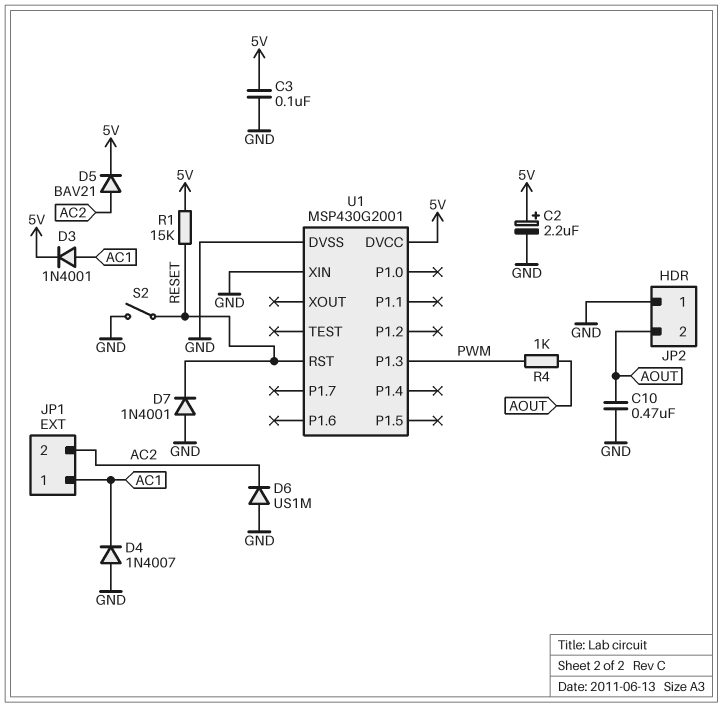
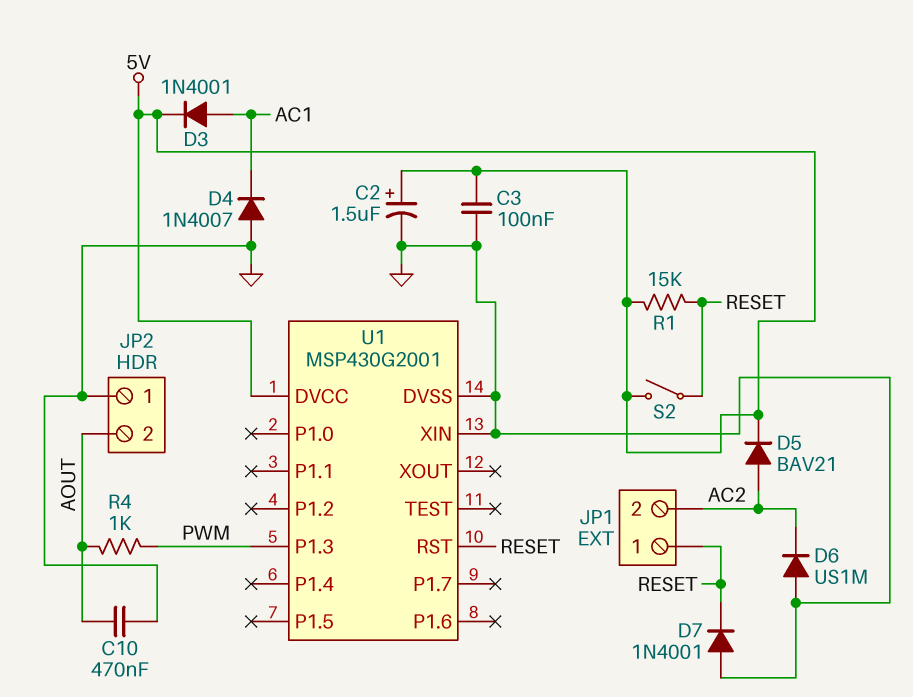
C2: 2.2uF (plus 5V, minus GND) -> 1.5uF (plus 5V, minus GND)
JP1 pin 1: AC1 -> RESET
S2: switch (GND, RESET) -> switch (5V, RESET)

